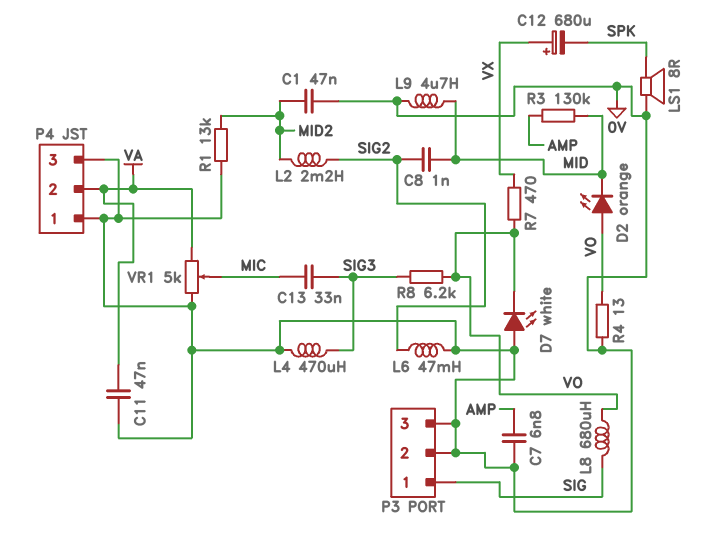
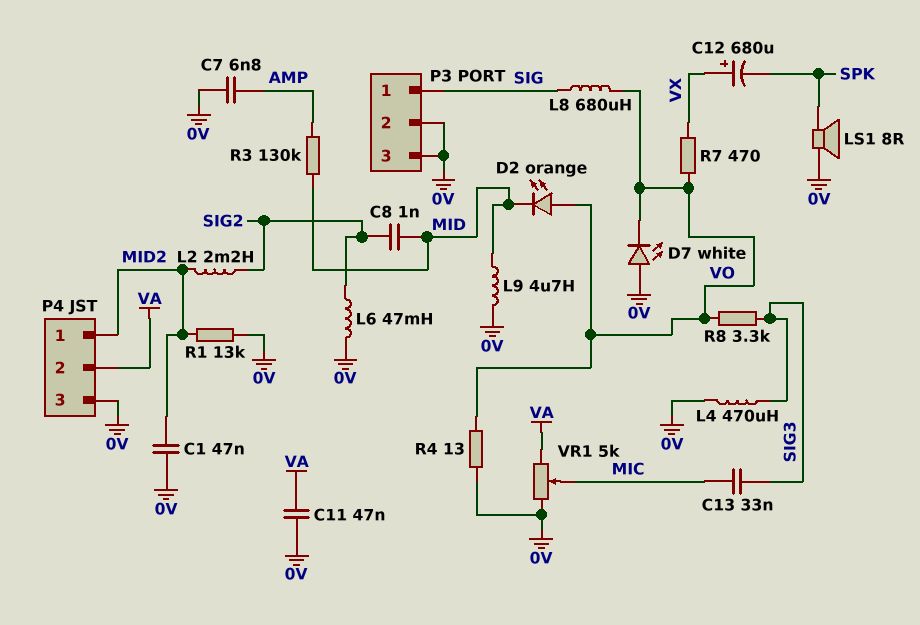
P4 pin 1: 0V -> MID2
R8: 6.2k (SIG3, VO) -> 3.3k (SIG3, VO)

